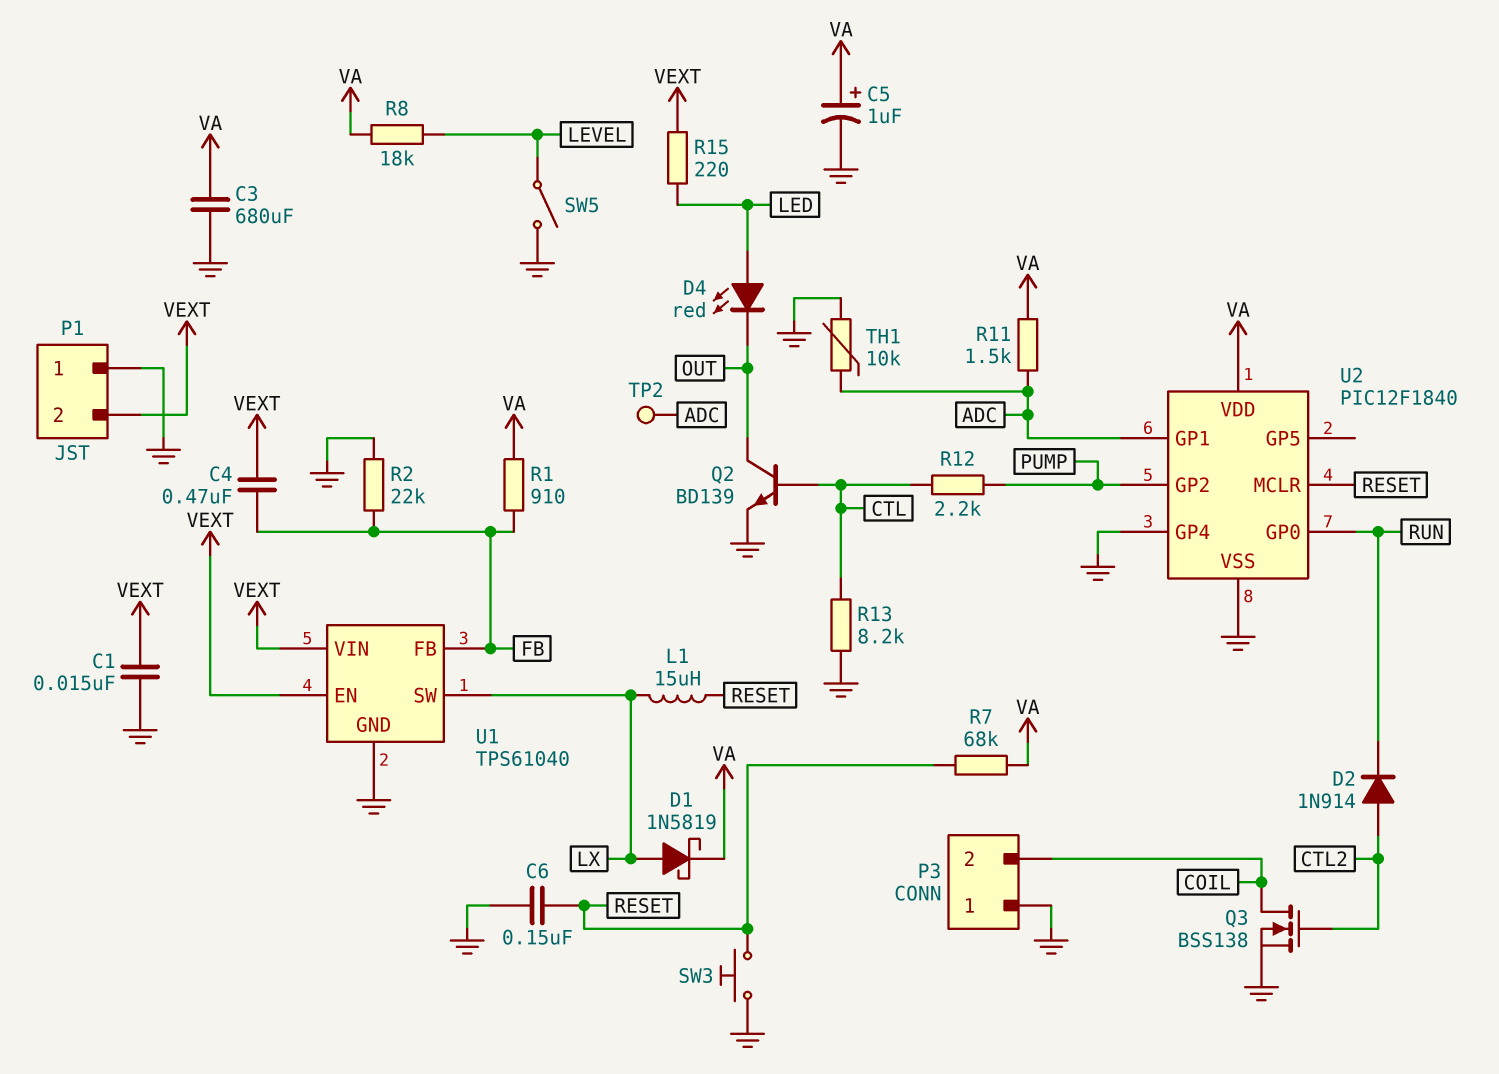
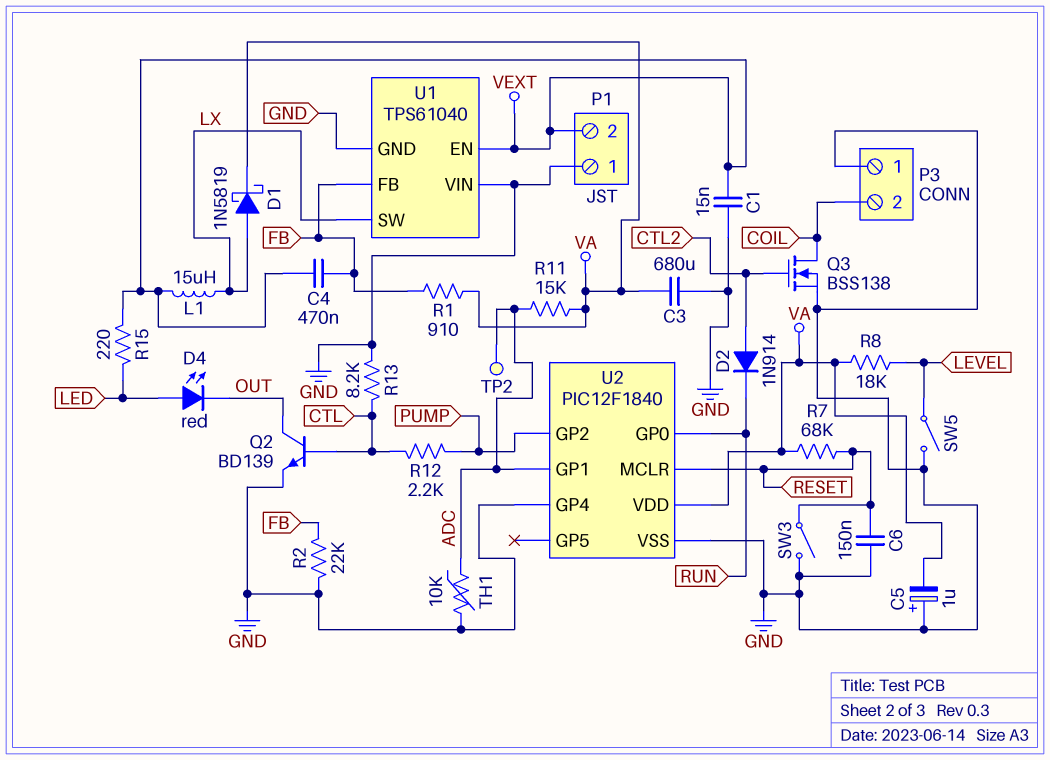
C5: 1uF (plus VA, minus GND) -> 1uF (plus GND, minus VA)
L1: 15uH (LX, RESET) -> 15uH (LX, VEXT)
R11: 1.5k (ADC, VA) -> 15k (ADC, VA)
SW3: button (GND, RESET) -> switch (GND, RESET)
U1 pin VIN: VEXT -> GND

